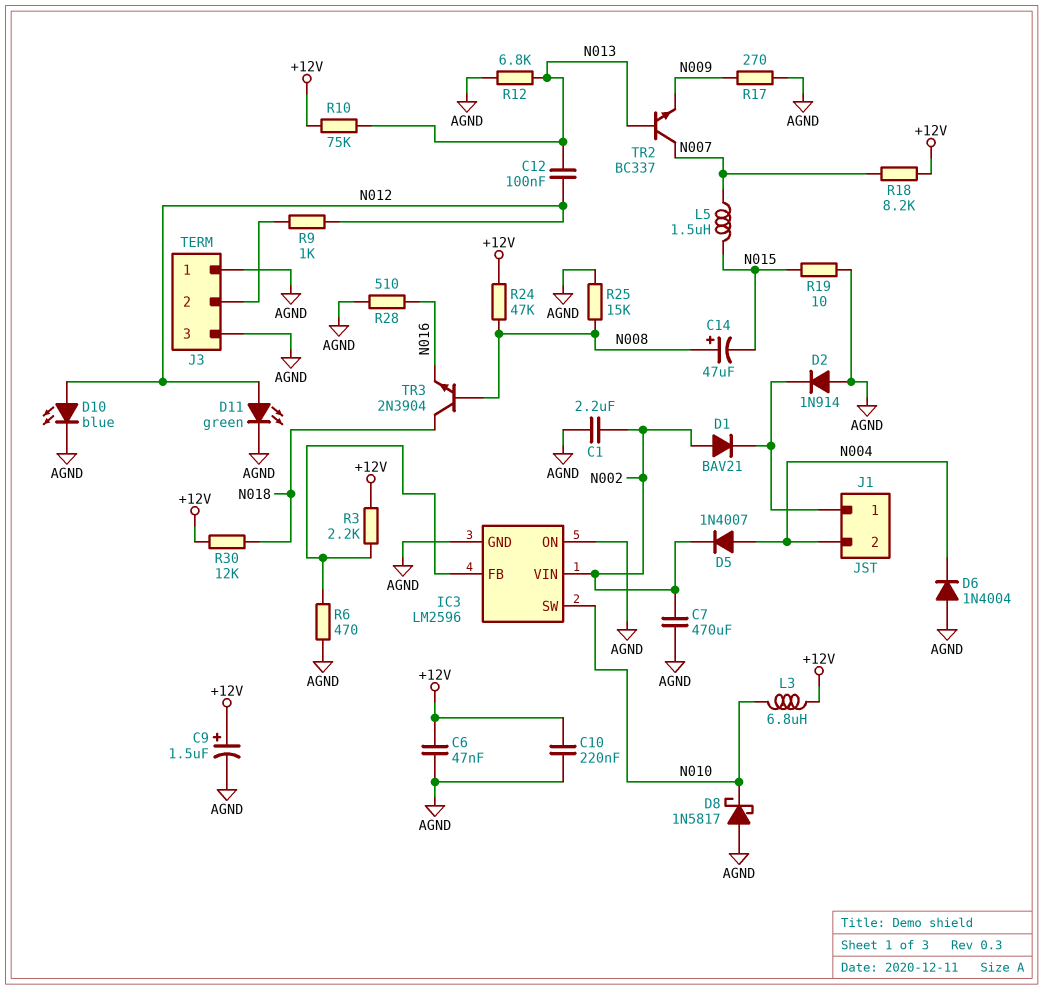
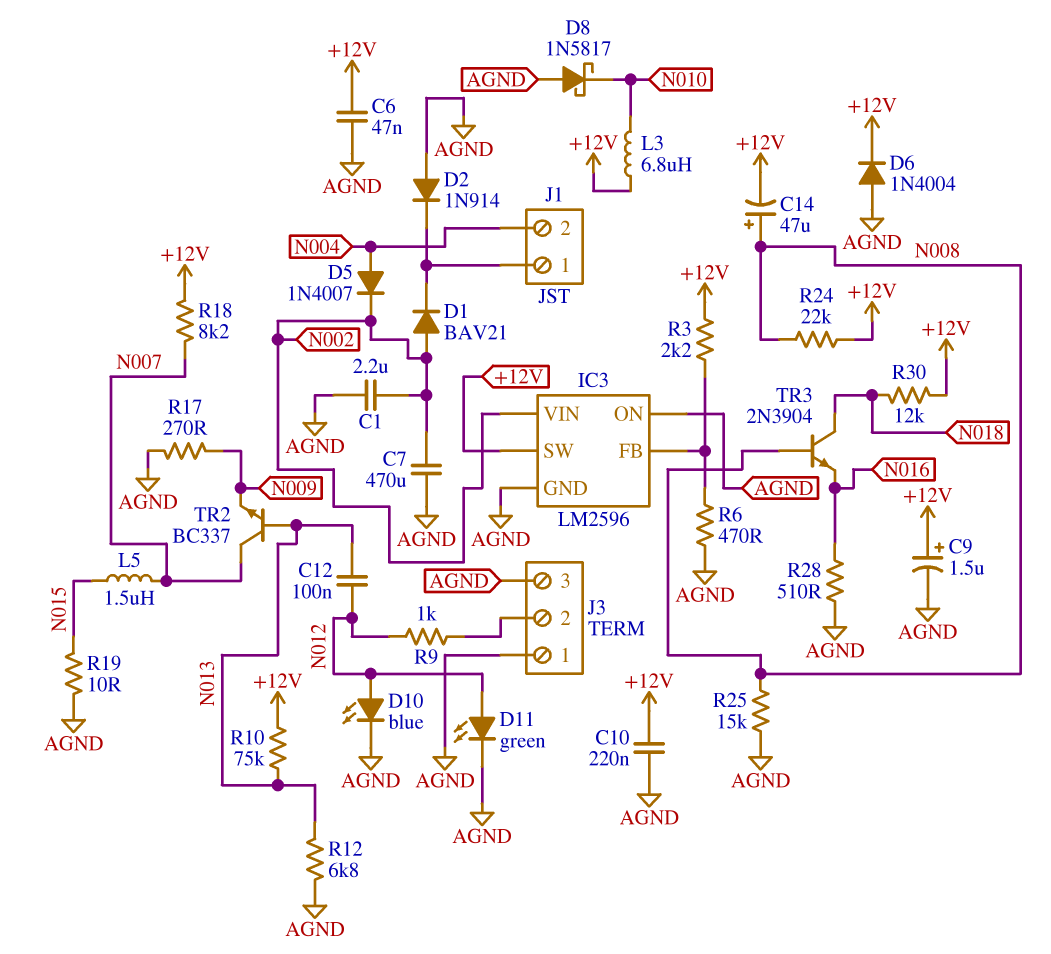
C14: 47uF (plus N008, minus N015) -> 47uF (plus N008, minus +12V)
D6: diode 1N4004 (A AGND, K N004) -> diode 1N4004 (A AGND, K +12V)
IC3 pin SW: N010 -> +12V
R24: 47k (+12V, N008) -> 22k (+12V, N008)

